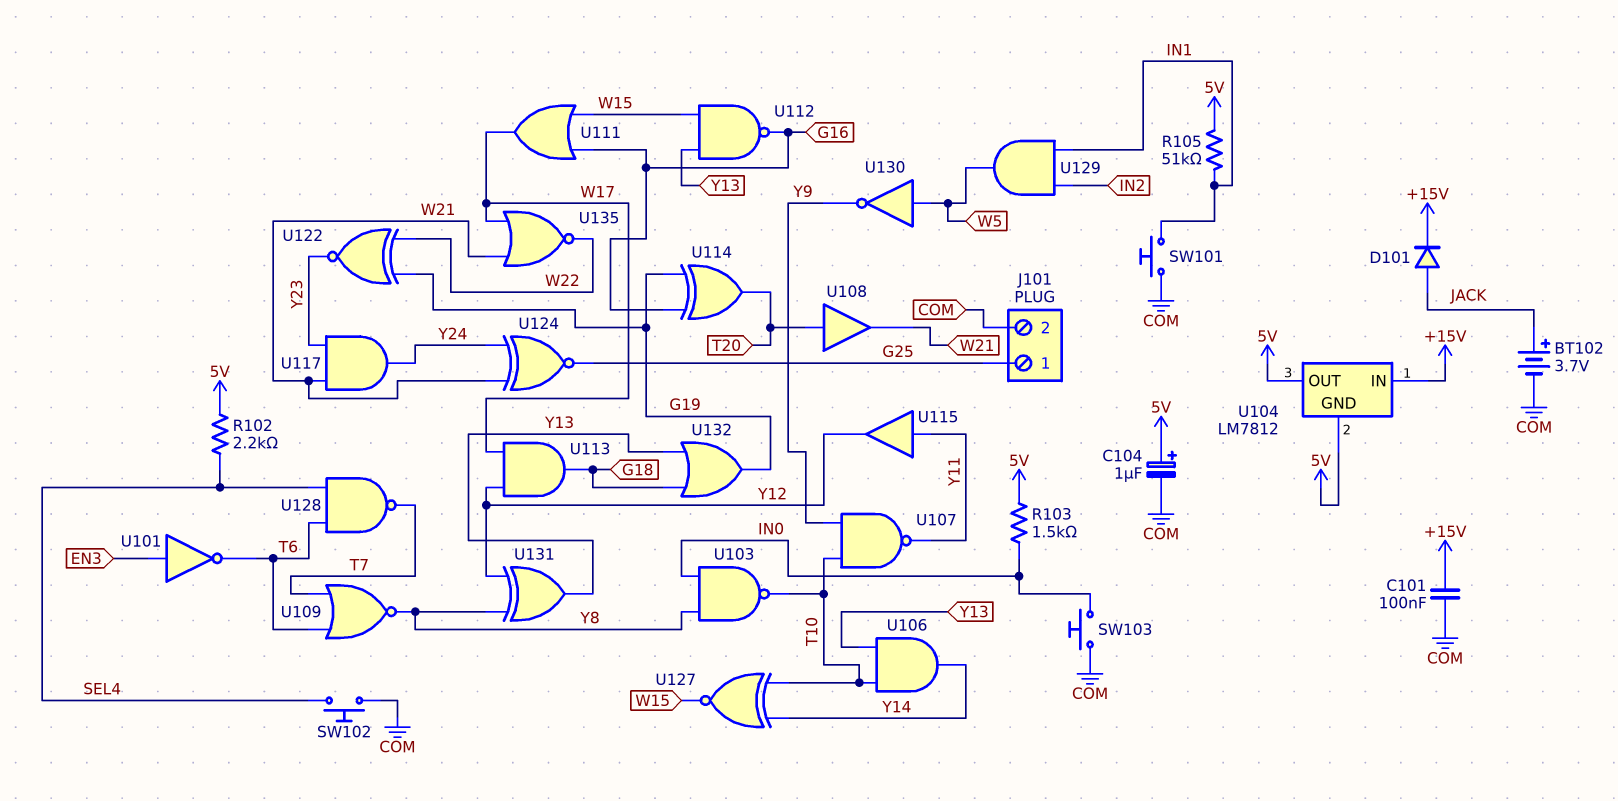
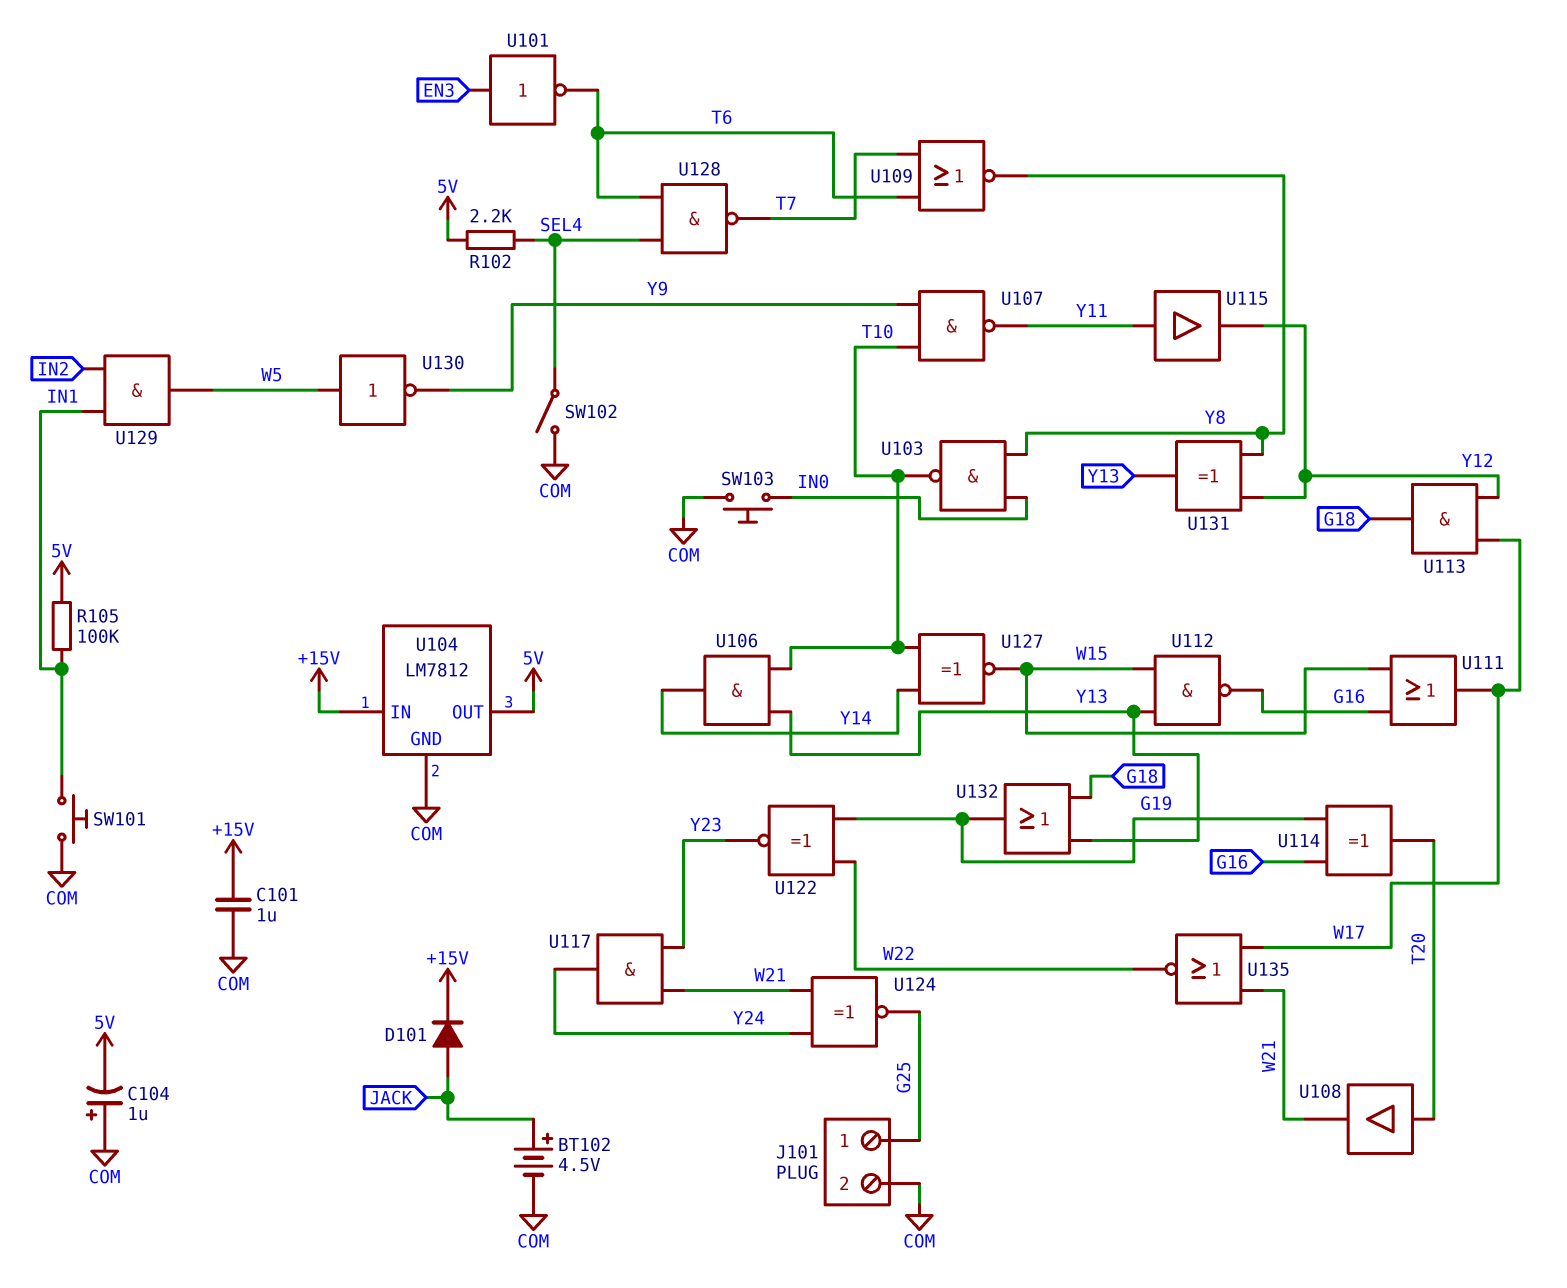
BT102: 3.7V (plus JACK, minus COM) -> 4.5V (plus JACK, minus COM)
C101: 100nF (+15V, COM) -> 1uF (+15V, COM)
C104: 1uF (plus 5V, minus COM) -> 1uF (plus COM, minus 5V)
R103: 1.5k (5V, IN0) -> none
R105: 51k (5V, IN1) -> 100k (5V, IN1)
SW102: button (COM, SEL4) -> switch (COM, SEL4)
U104 pin GND: 5V -> COM

